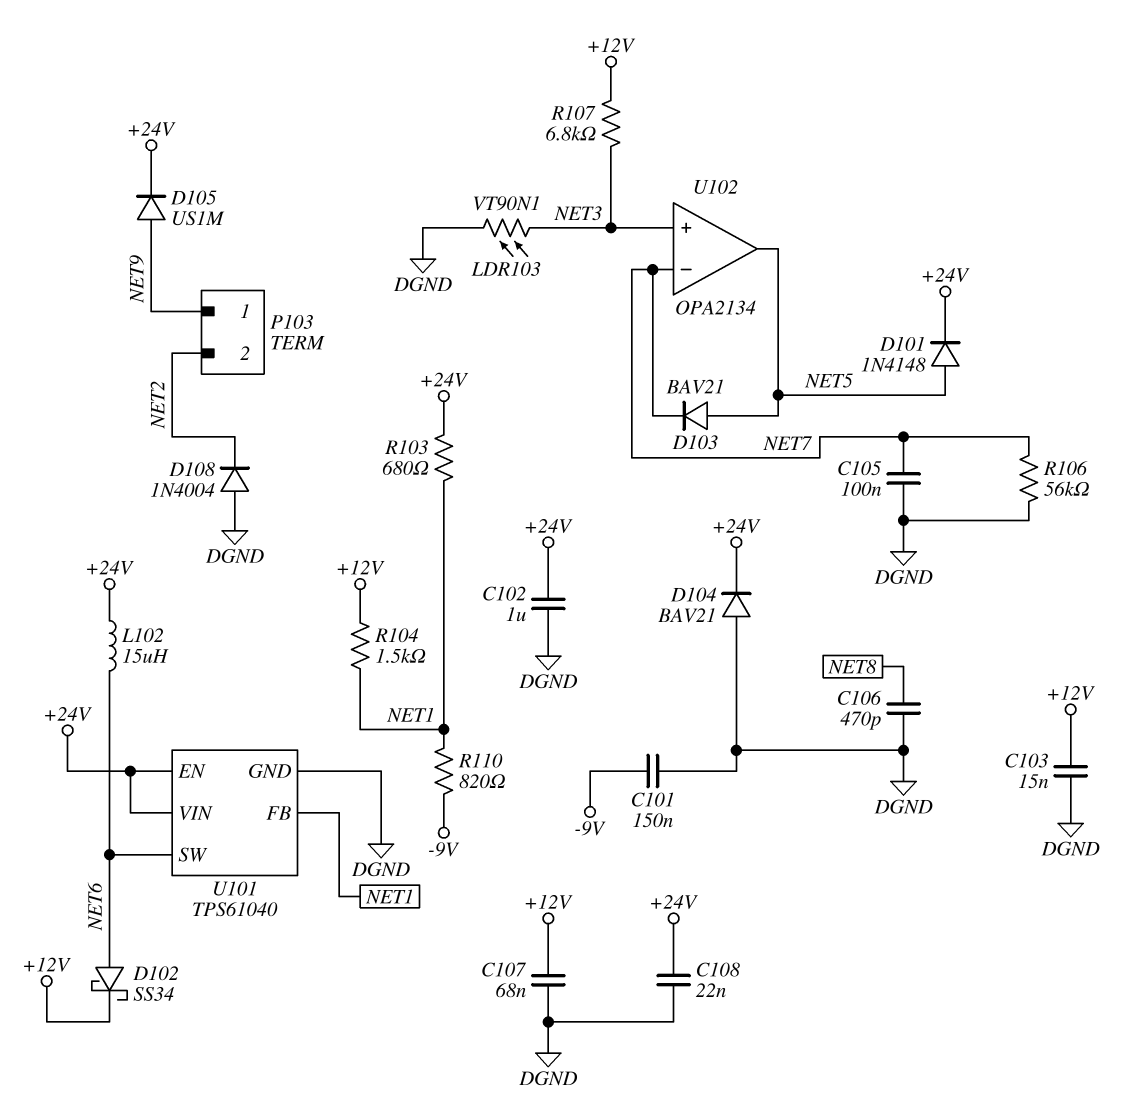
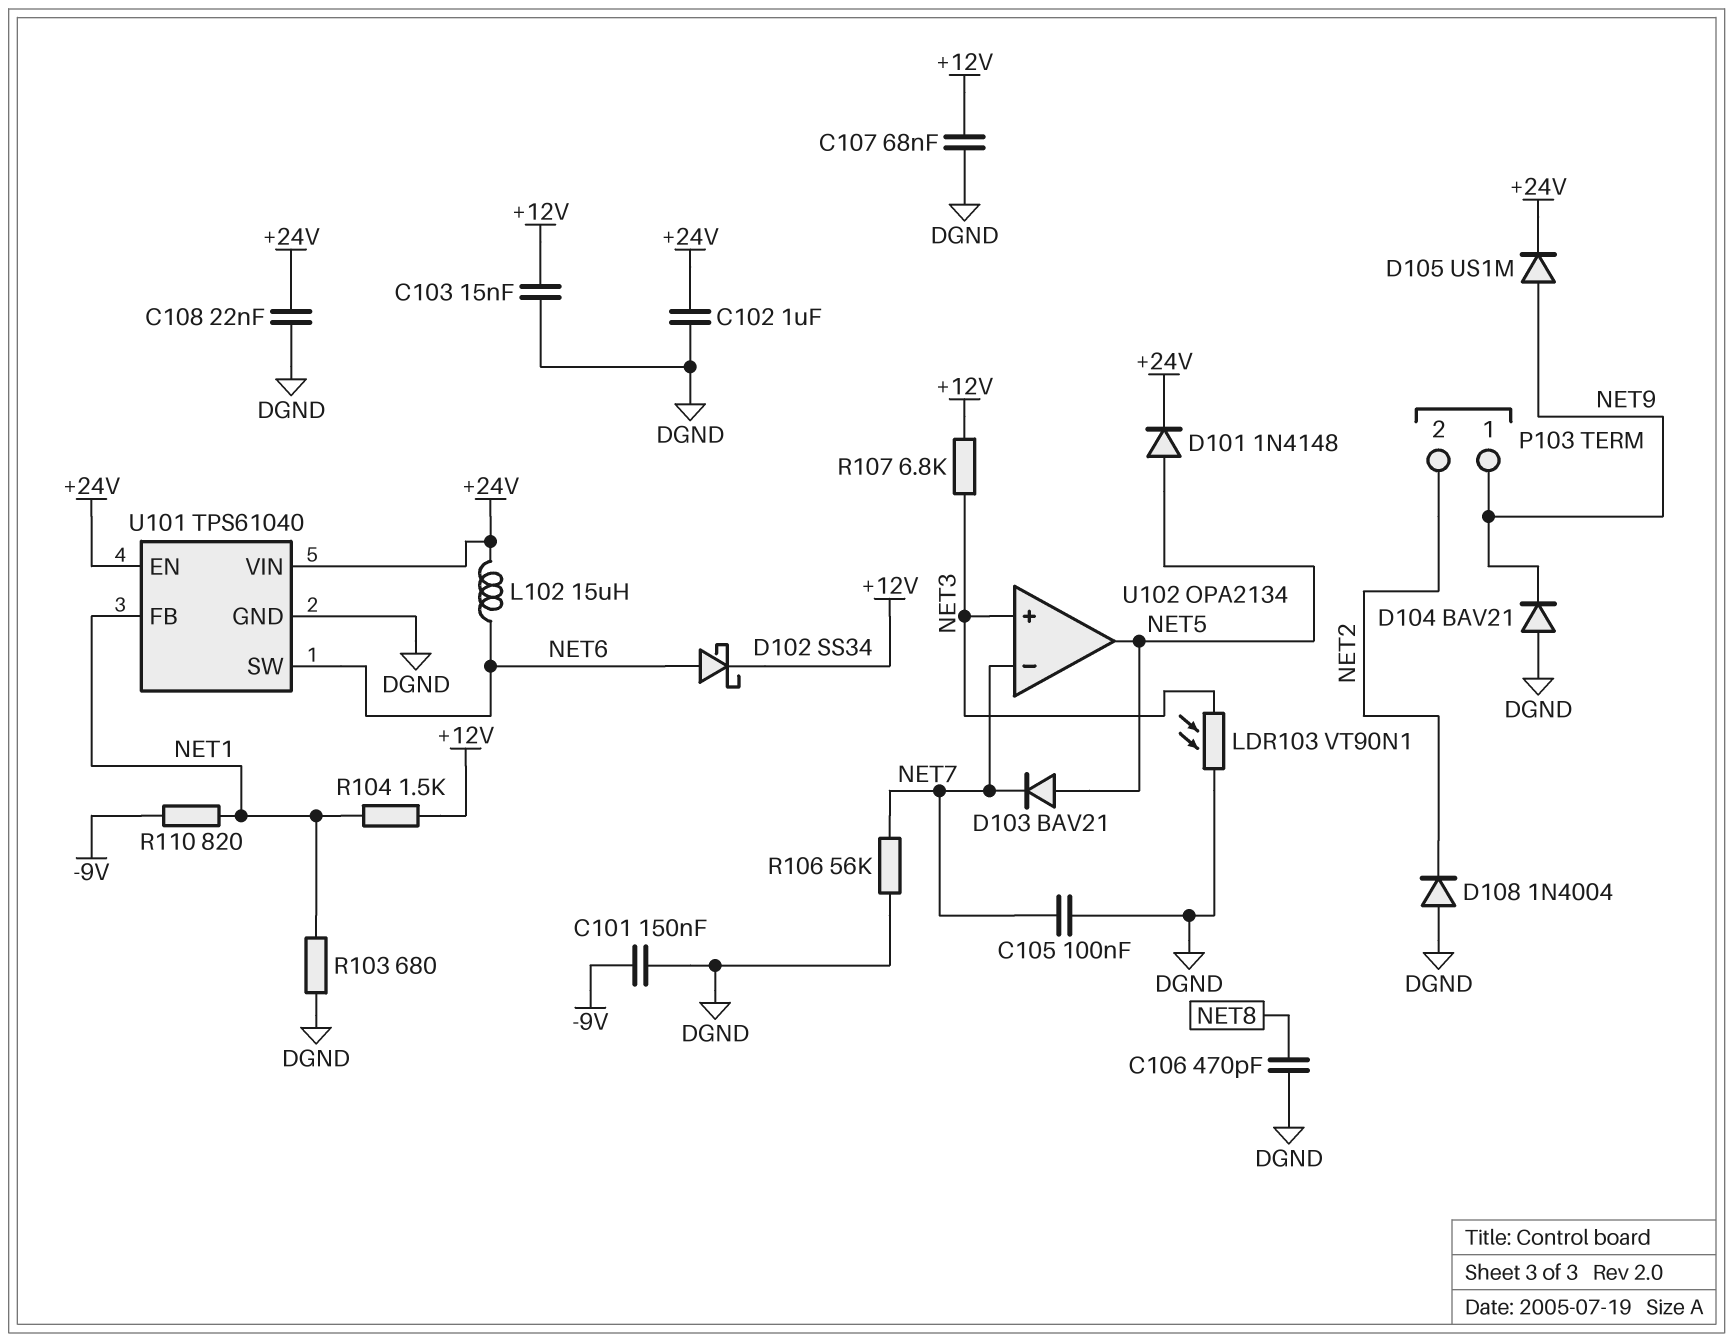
D104: diode BAV21 (A DGND, K +24V) -> diode BAV21 (A DGND, K NET9)
R103: 680 (+24V, NET1) -> 680 (DGND, NET1)

